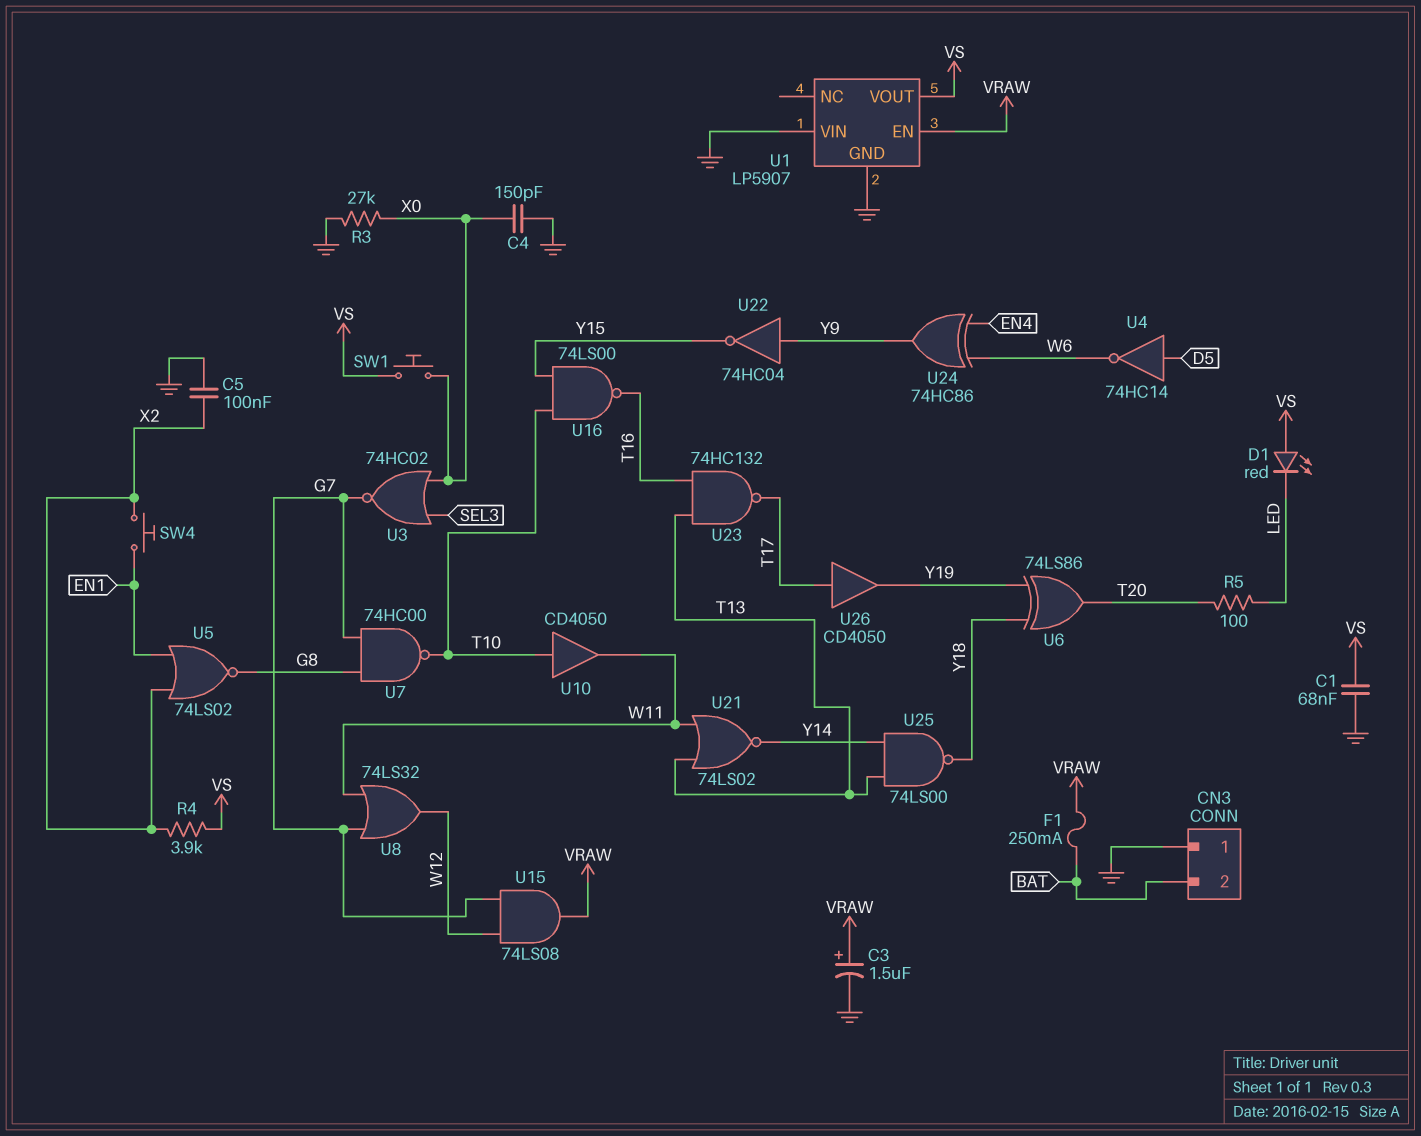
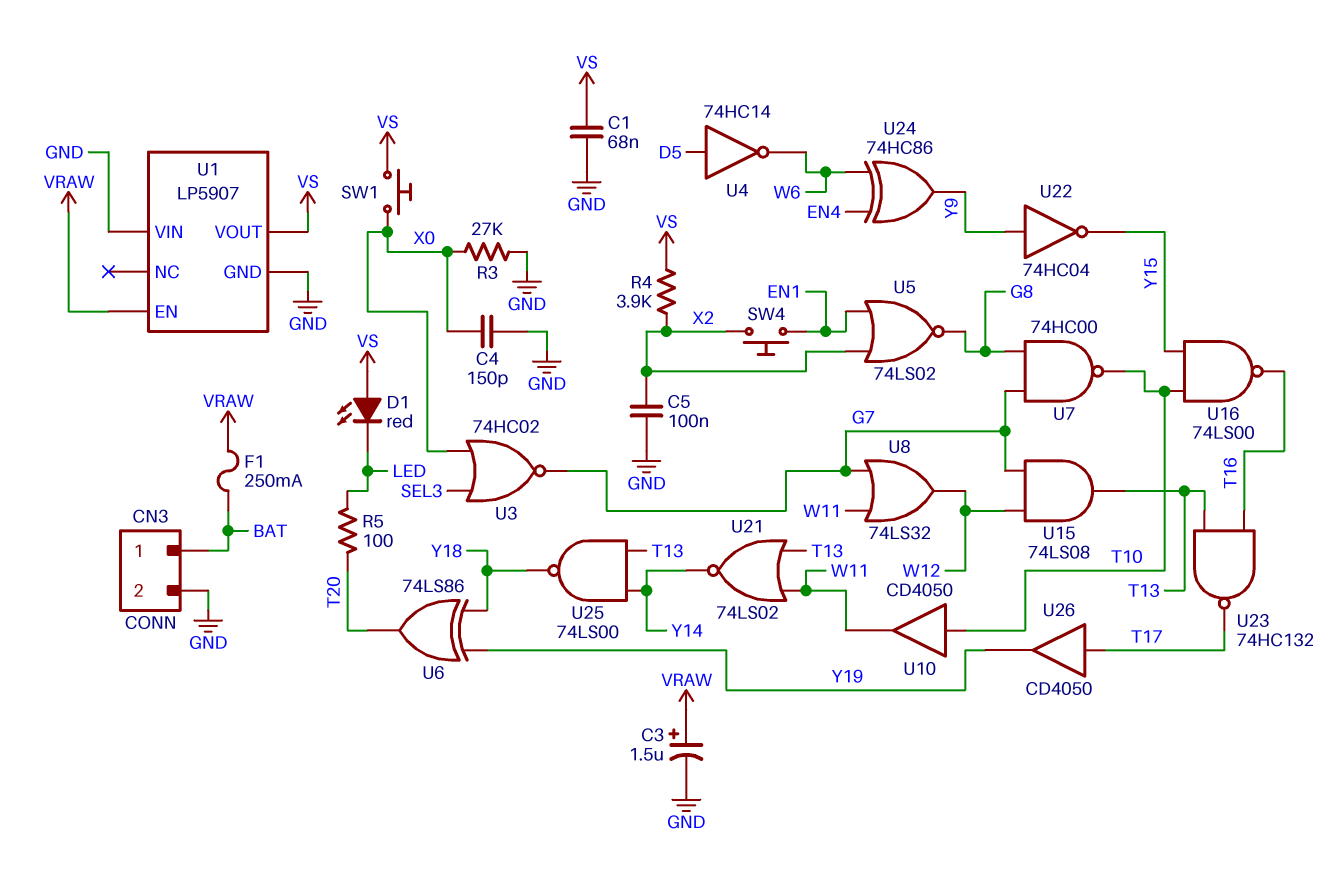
CN3 pin 1: GND -> BAT
CN3 pin 2: BAT -> GND
U15: AND 74LS08 (in G7, in W12, out VRAW) -> AND 74LS08 (in G7, in W12, out T13)

